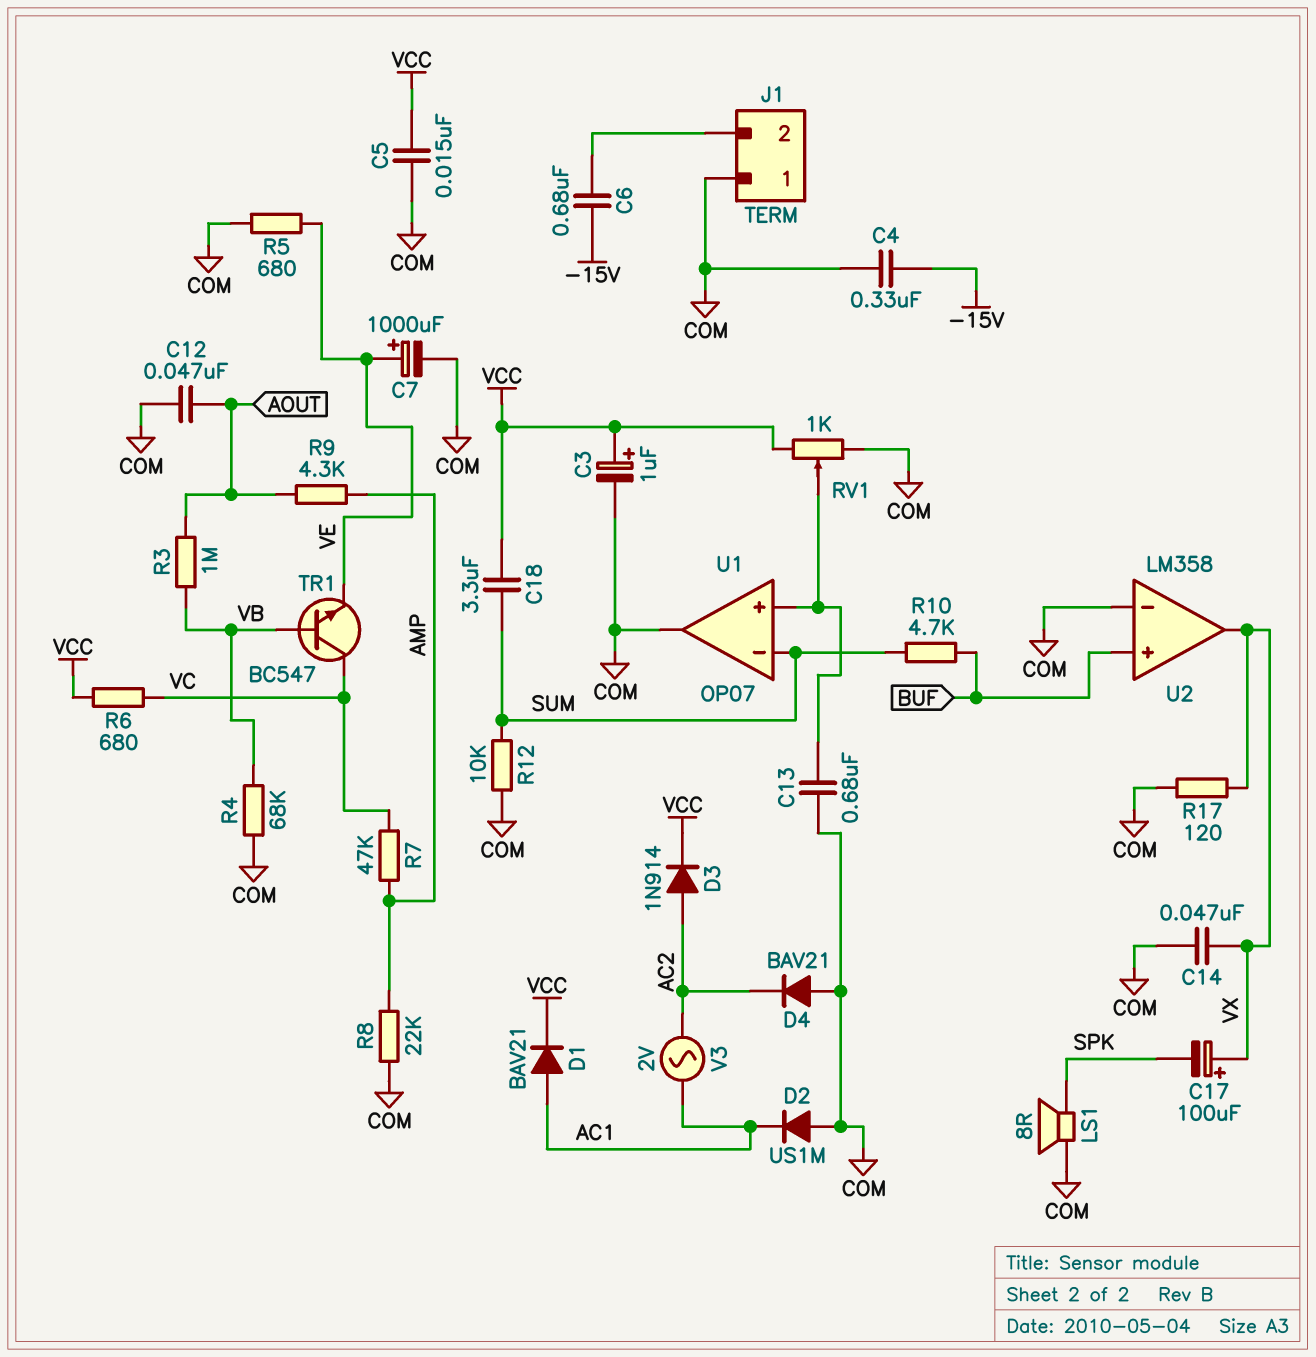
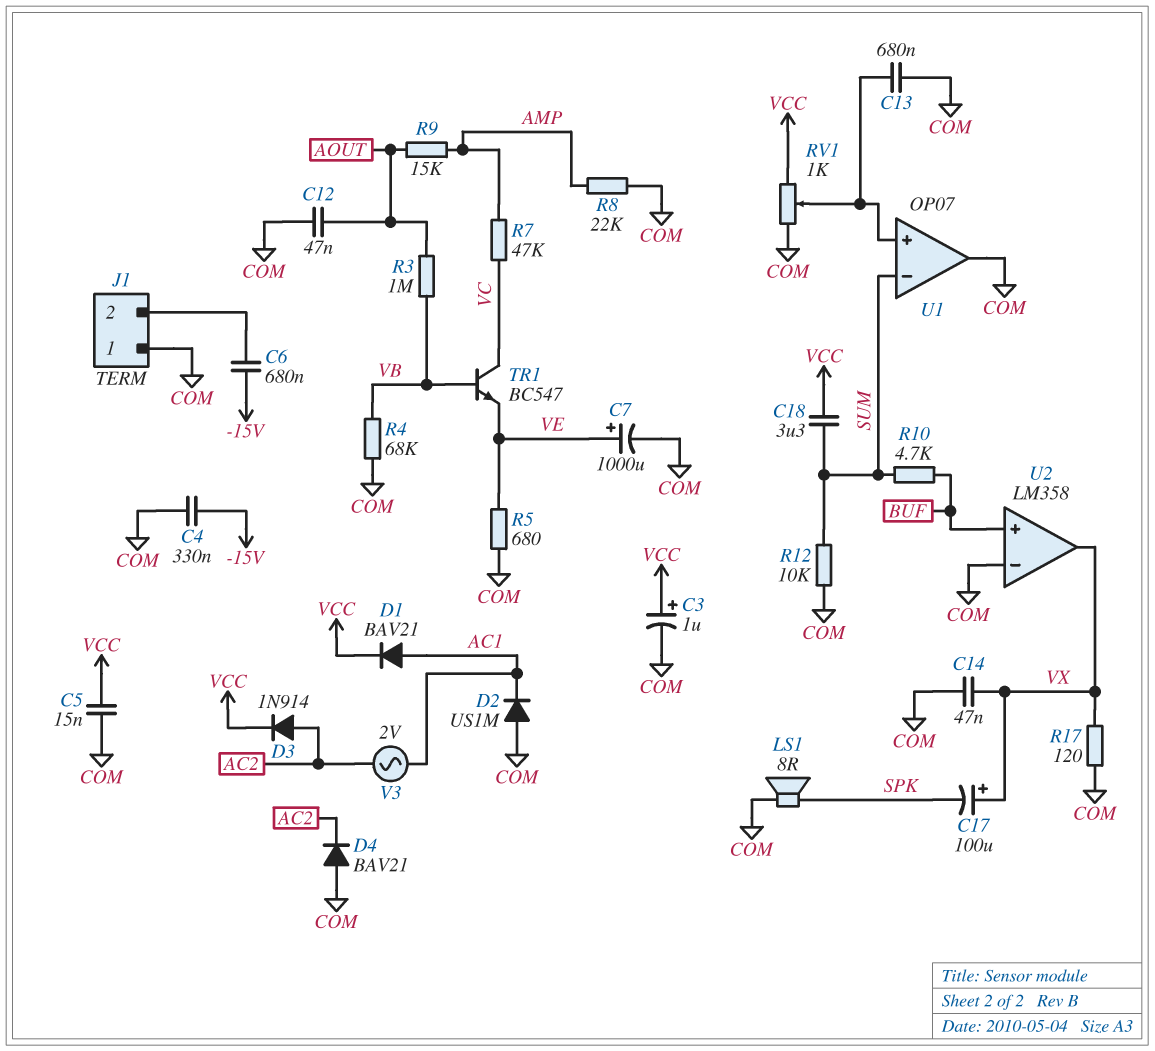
R6: 680 (VC, VCC) -> none
R9: 4.3k (AMP, AOUT) -> 15k (AMP, AOUT)

